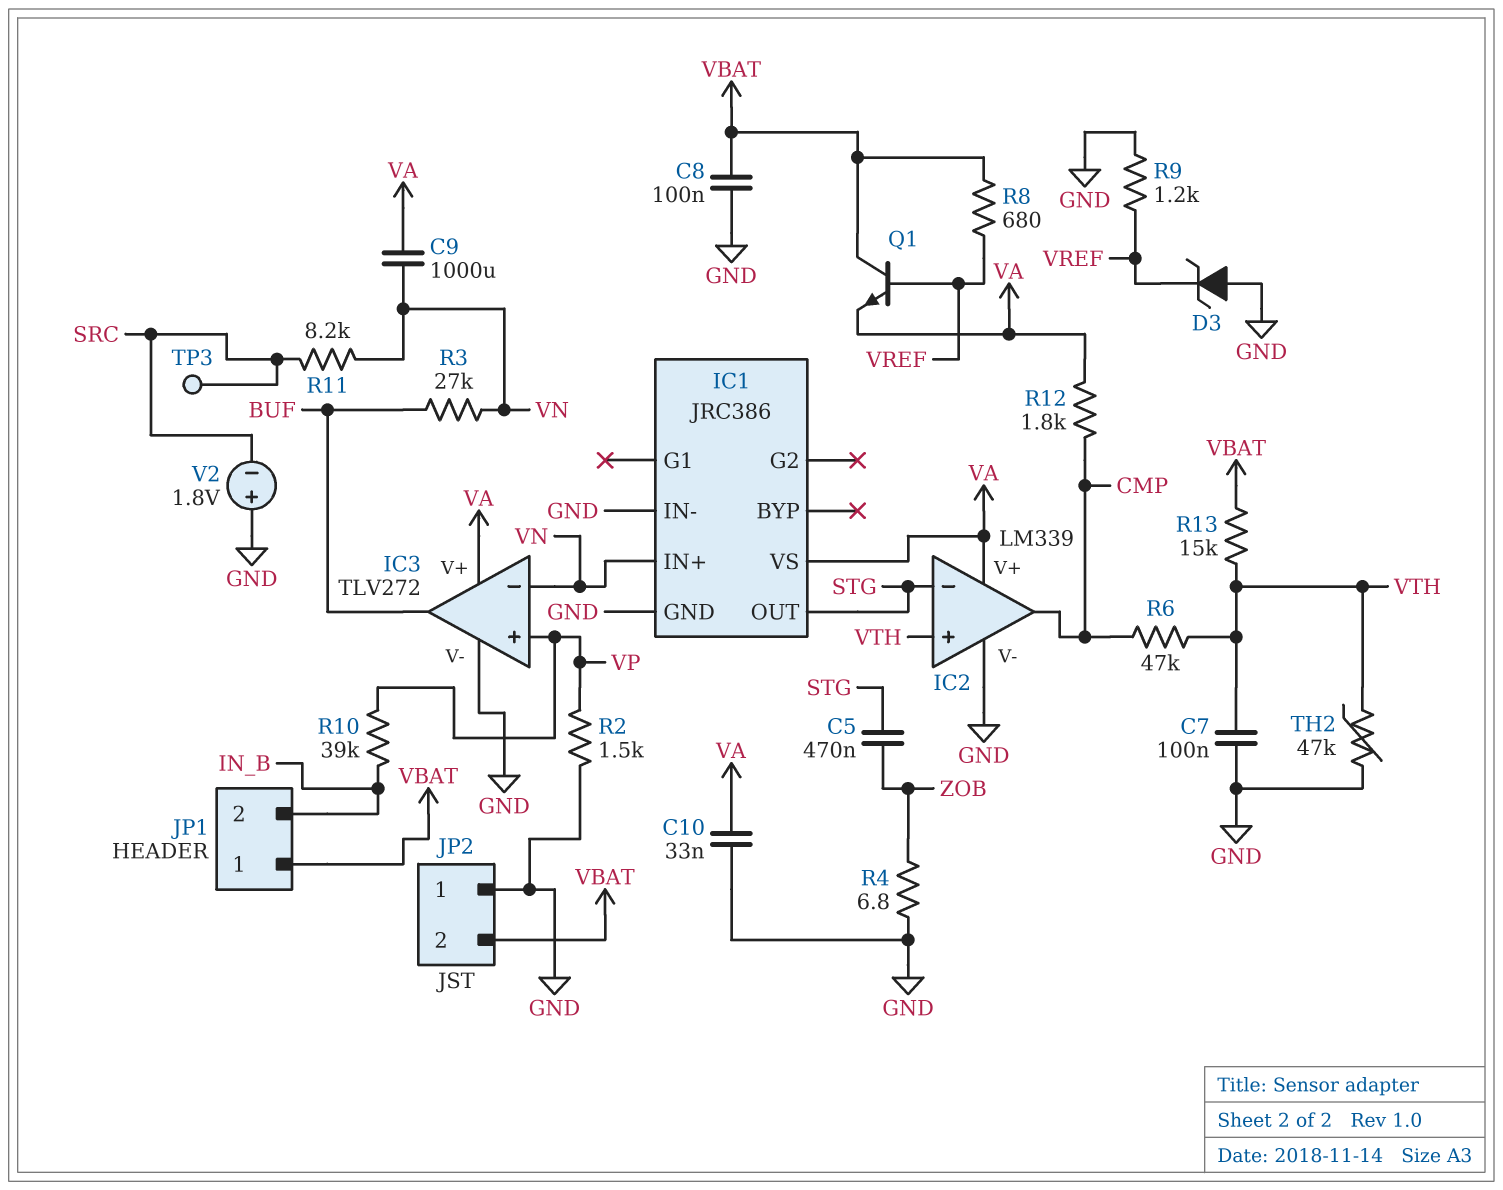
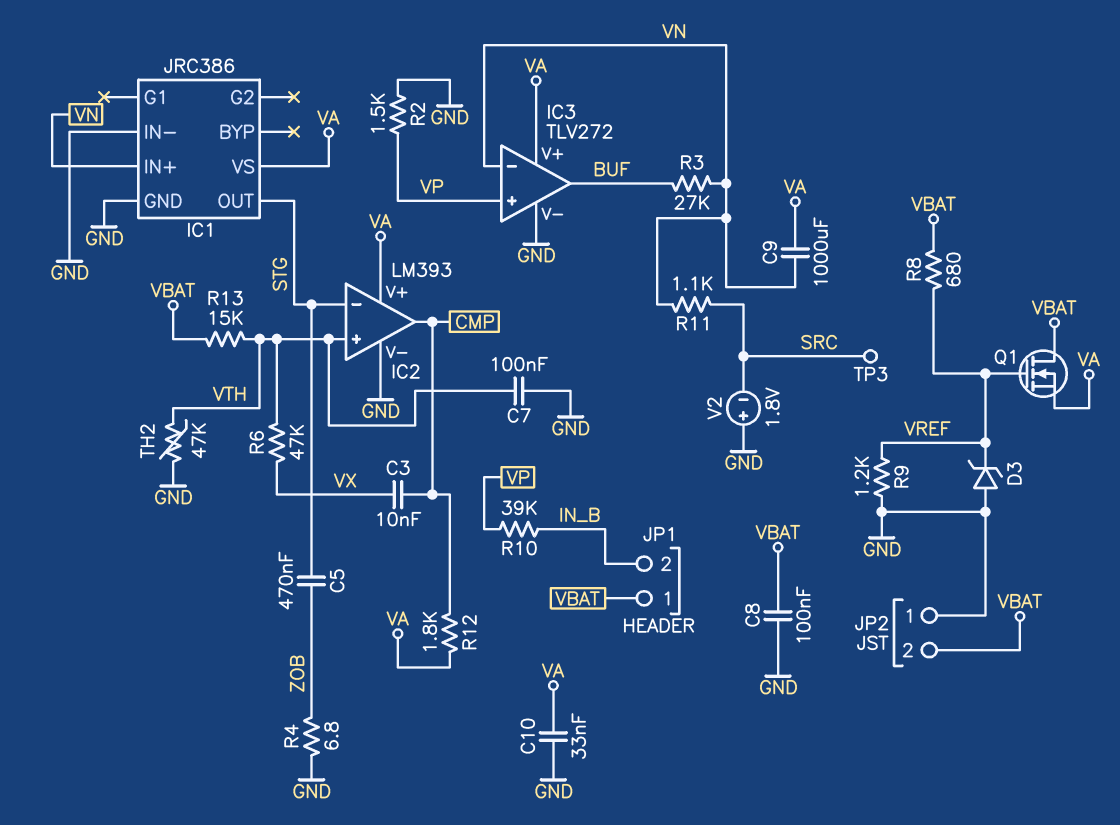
C3: none -> 10nF (CMP, VX)
IC2: LM339 -> LM393
Q1: NPN (B VREF, C VBAT, E VA) -> NMOS (G VREF, D VBAT, S VA)
R6: 47k (CMP, VTH) -> 47k (VTH, VX)
R11: 8.2k (SRC, VN) -> 1.1k (SRC, VN)

